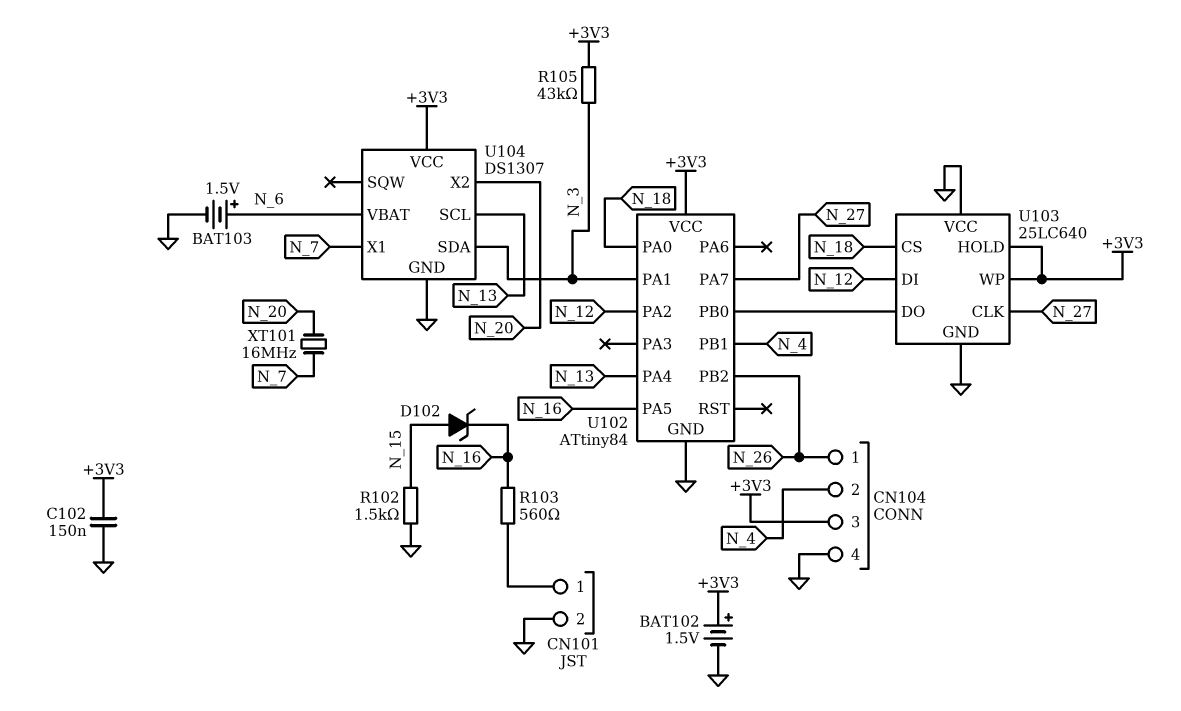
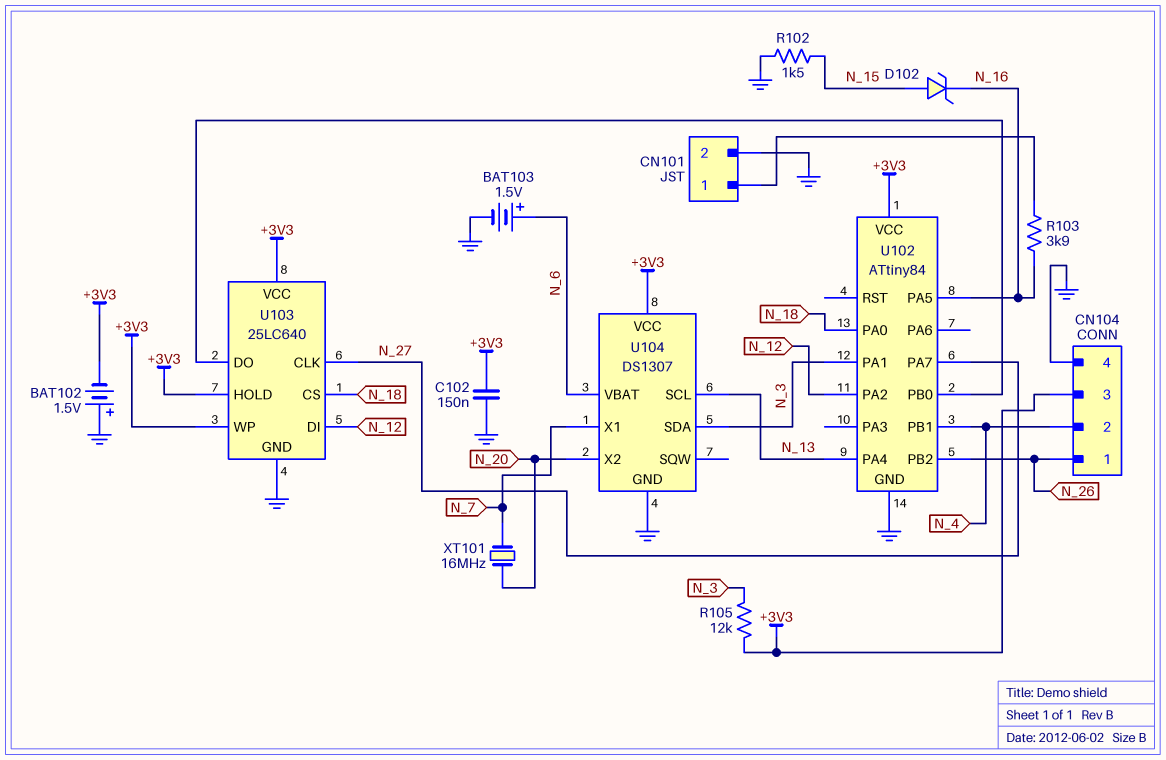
BAT102: 1.5V (plus +3V3, minus GND) -> 1.5V (plus GND, minus +3V3)
R103: 560 (CN101/1, N_16) -> 3.9k (CN101/1, N_16)
R105: 43k (+3V3, N_3) -> 12k (+3V3, N_3)
U103 pin VCC: GND -> +3V3

